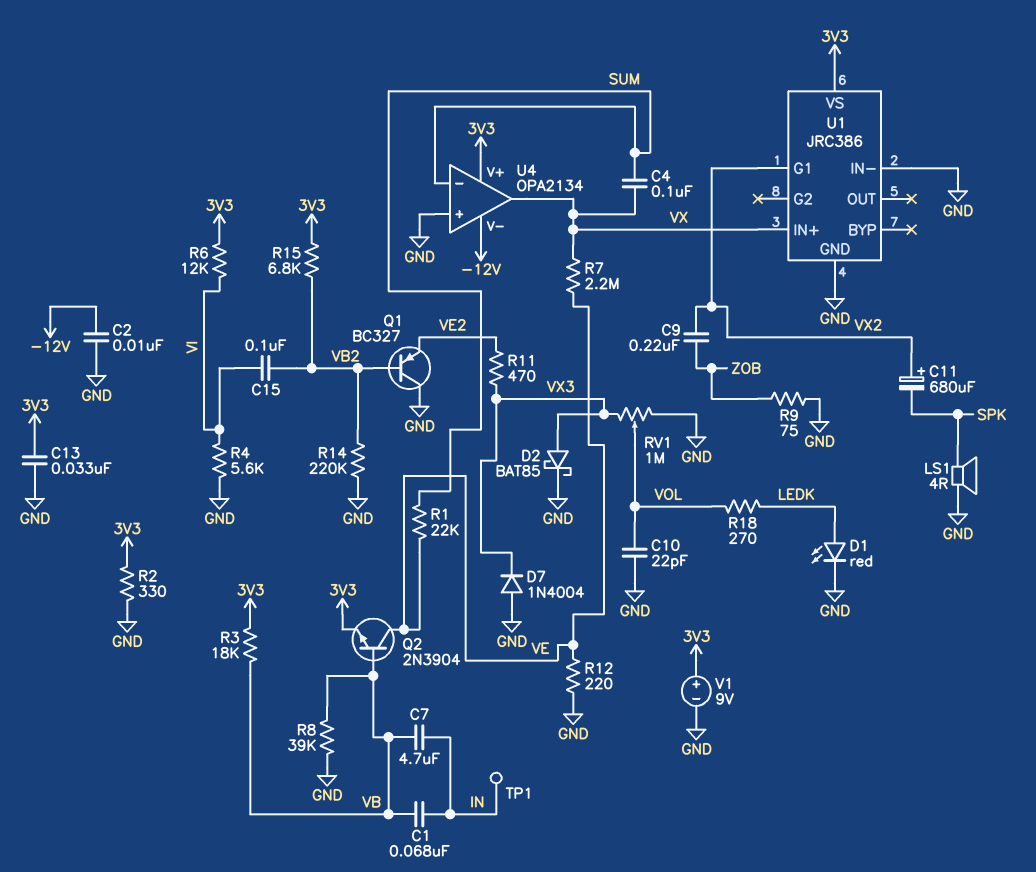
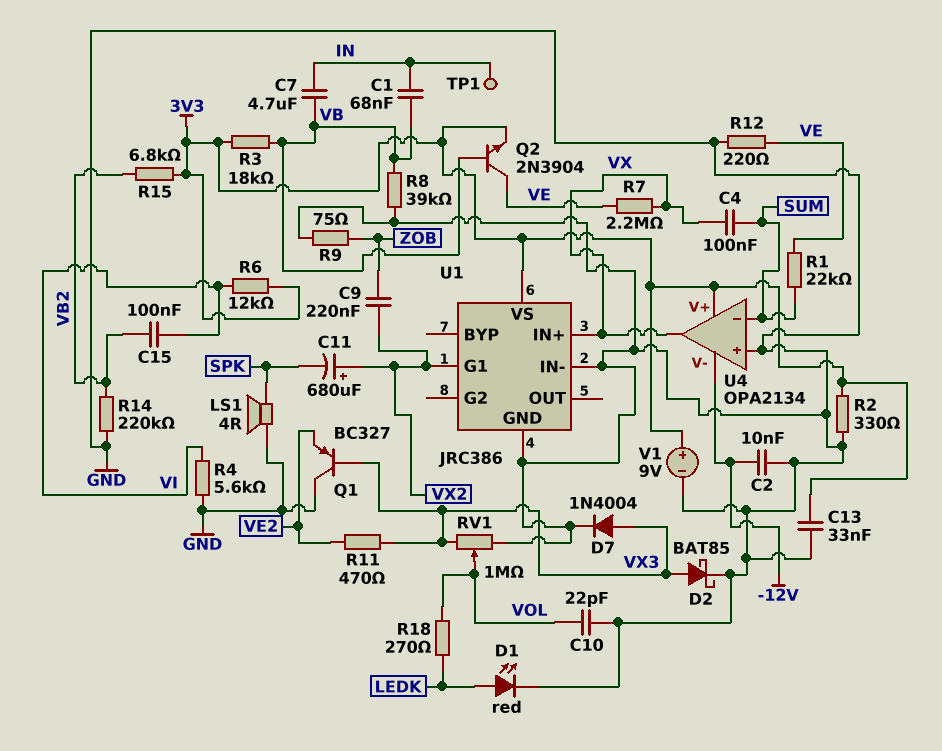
D7: diode 1N4004 (A GND, K VX3) -> diode 1N4004 (A VX3, K GND)
Q1: PNP BC327 (B VB2, C GND, E VE2) -> PNP BC327 (B VX3, C GND, E VE2)

